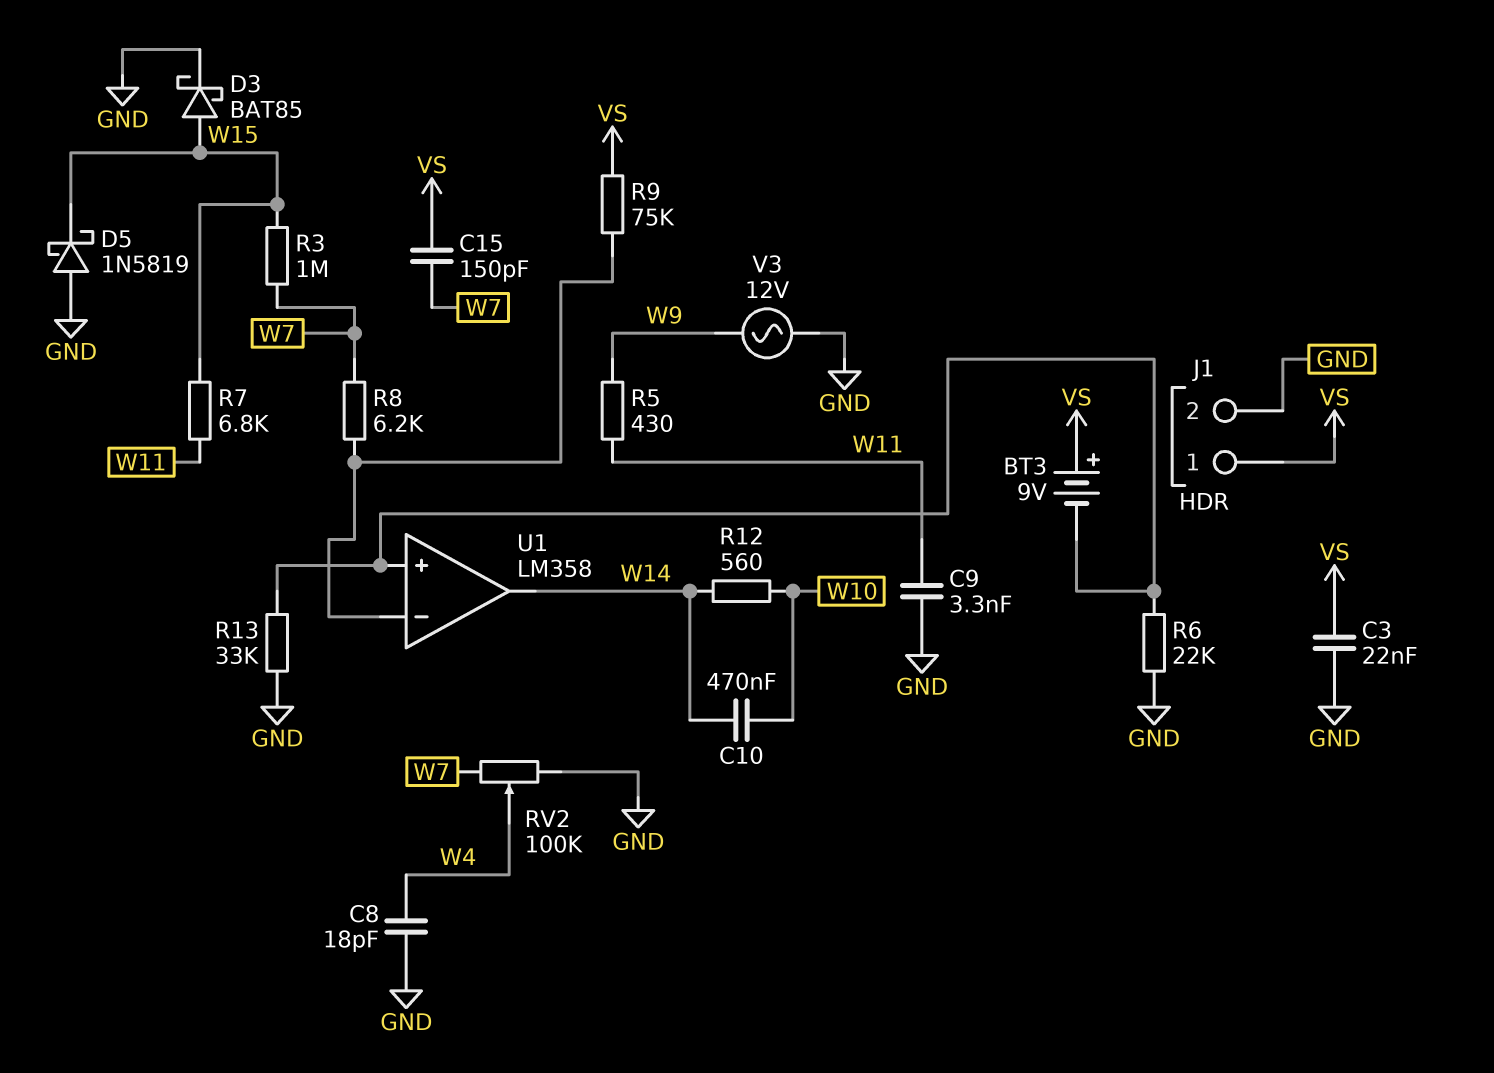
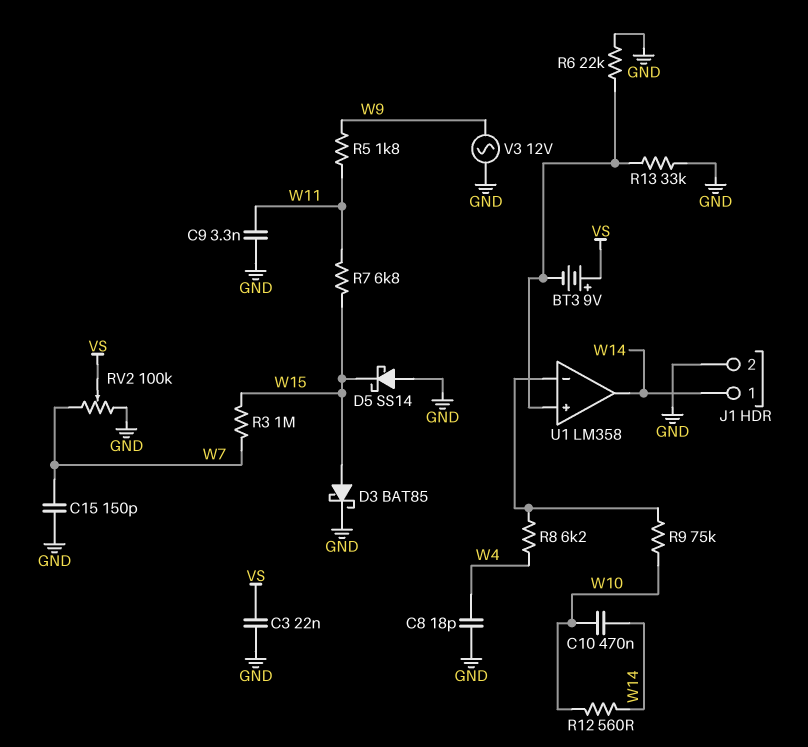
C15: 150pF (VS, W7) -> 150pF (GND, W7)
D5: schottky 1N5819 (A GND, K W15) -> schottky SS14 (A GND, K W15)
J1 pin 1: VS -> W14
R5: 430 (W9, W11) -> 1.8k (W9, W11)
R8: 6.2k (U1/in-, W7) -> 6.2k (U1/in-, W4)
R9: 75k (U1/in-, VS) -> 75k (U1/in-, W10)
RV2: 100k (GND, W7, wiper W4) -> 100k (GND, W7, wiper VS)

